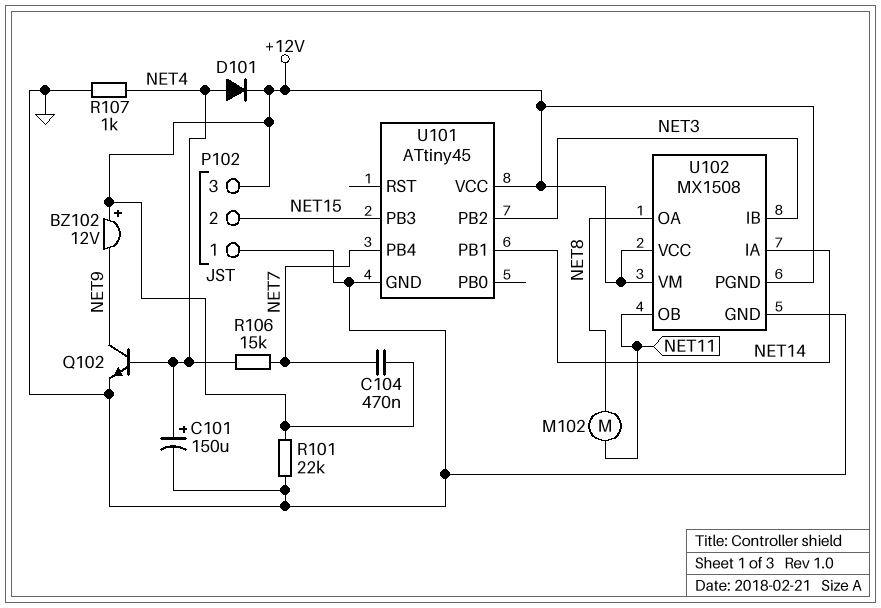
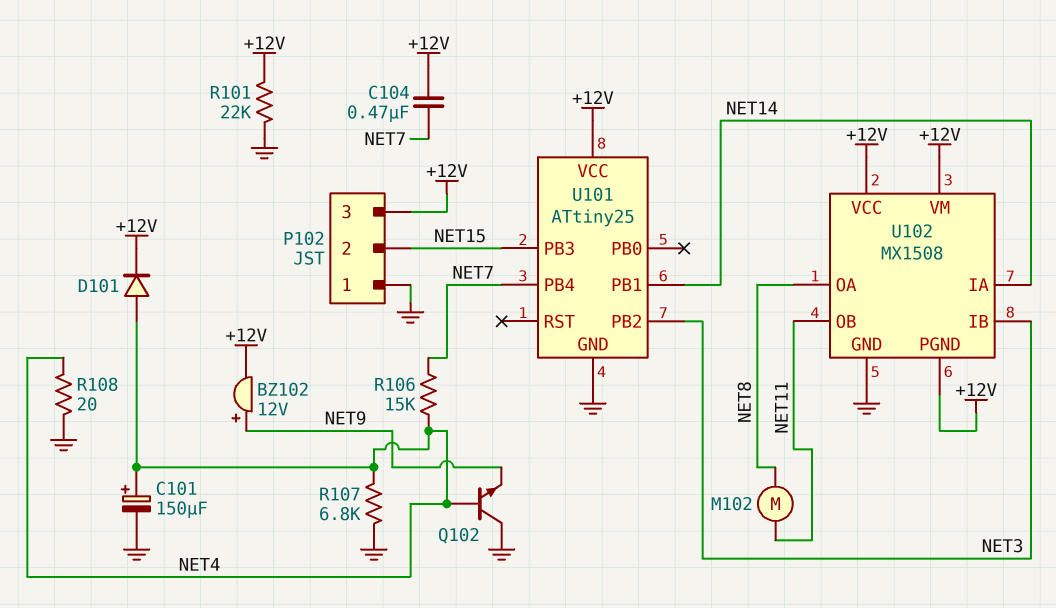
BZ102: buzzer 12V (plus +12V, minus NET9) -> buzzer 12V (plus NET9, minus +12V)
Q102: NPN (B NET4, C NET9, E GND) -> NPN (B NET4, C GND, E NET9)
R107: 1k (GND, NET4) -> 6.8k (GND, NET4)
R108: none -> 20 (GND, NET4)
U101: ATtiny45 -> ATtiny25

